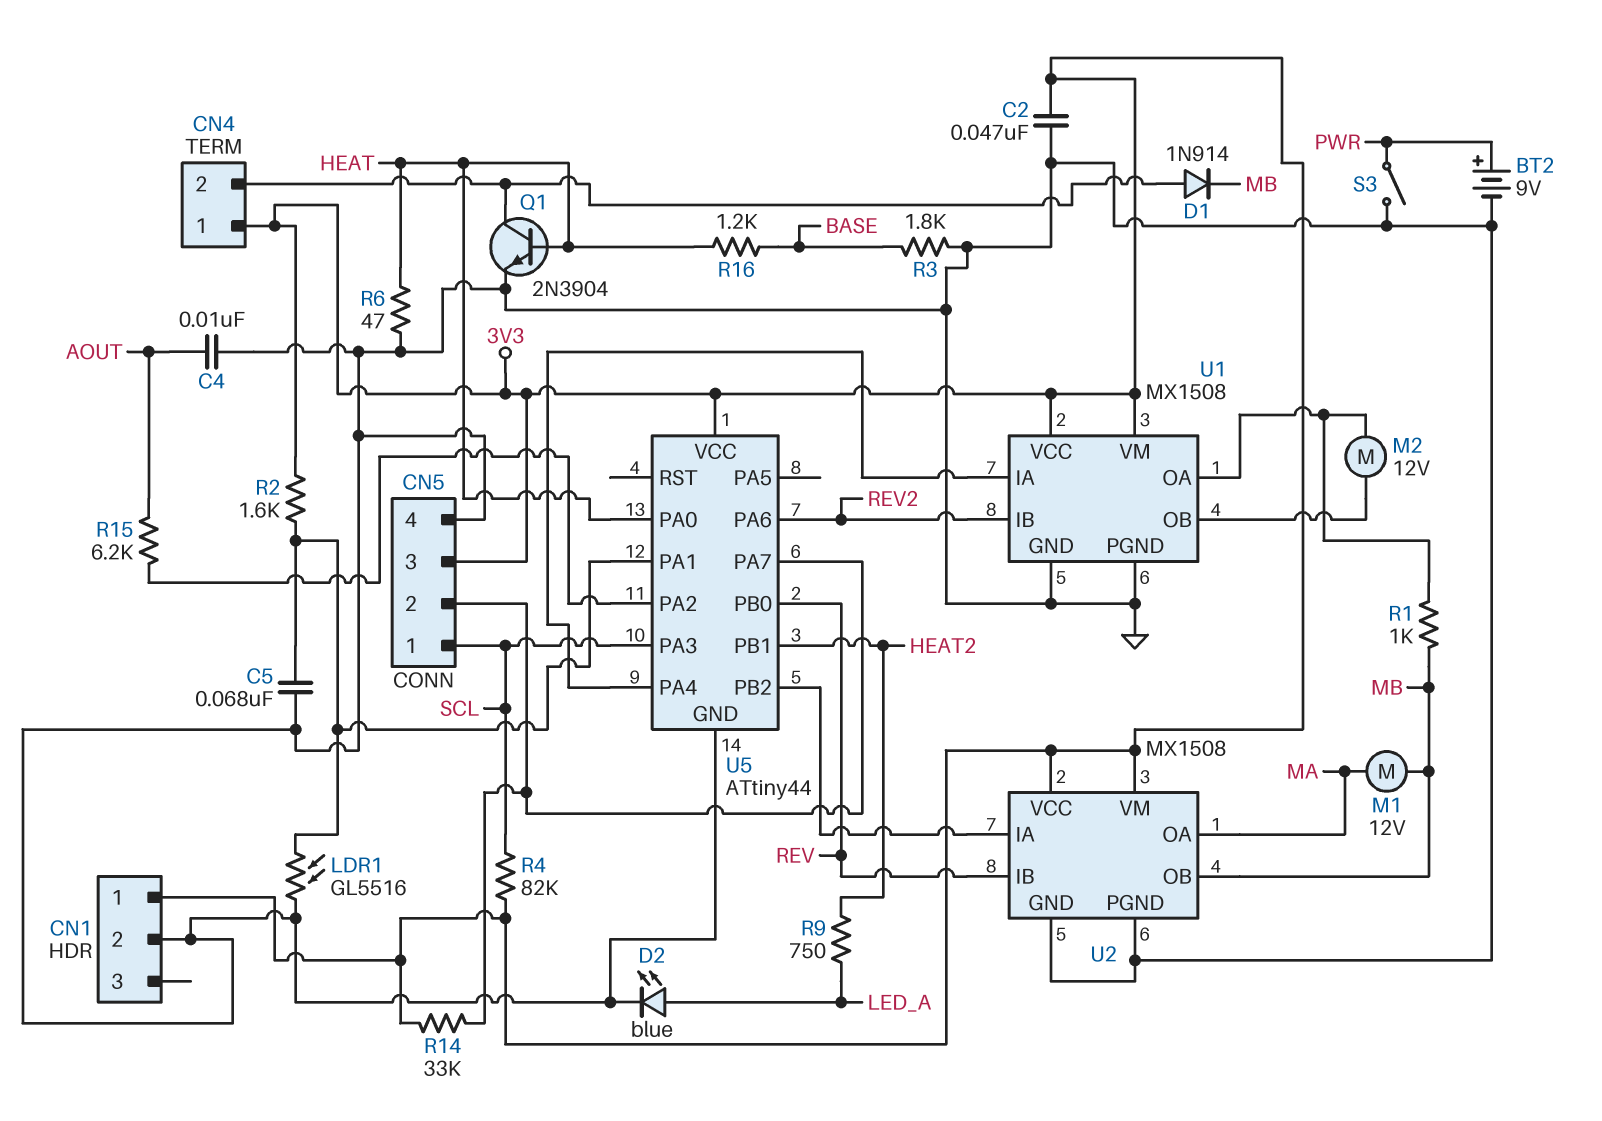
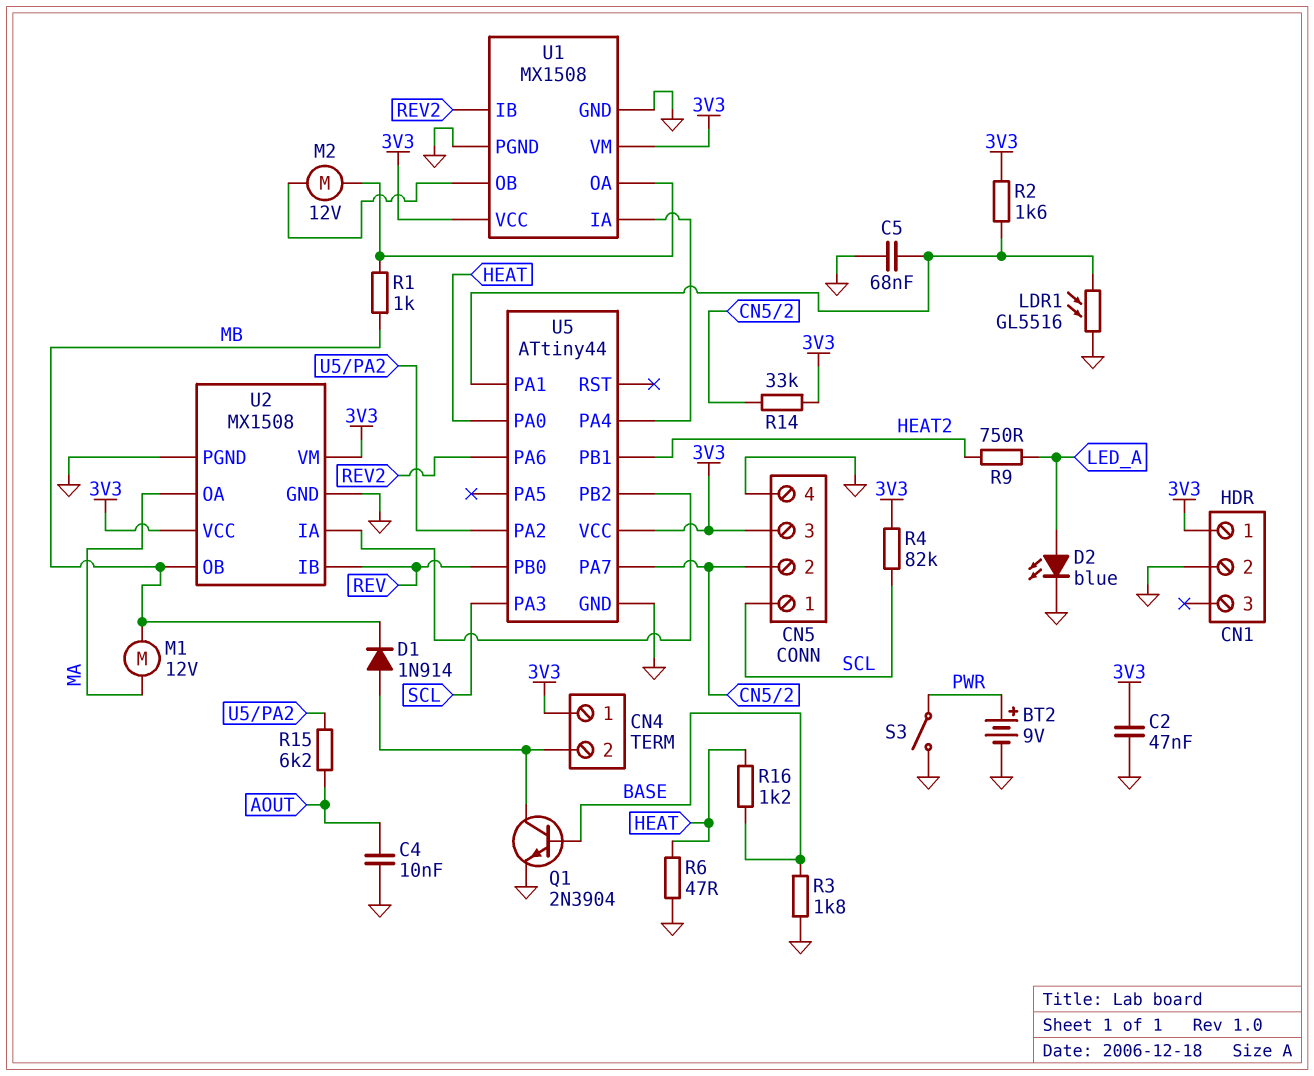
Q1: NPN 2N3904 (B HEAT, C CN4/2, E GND) -> NPN 2N3904 (B BASE, C CN4/2, E GND)

